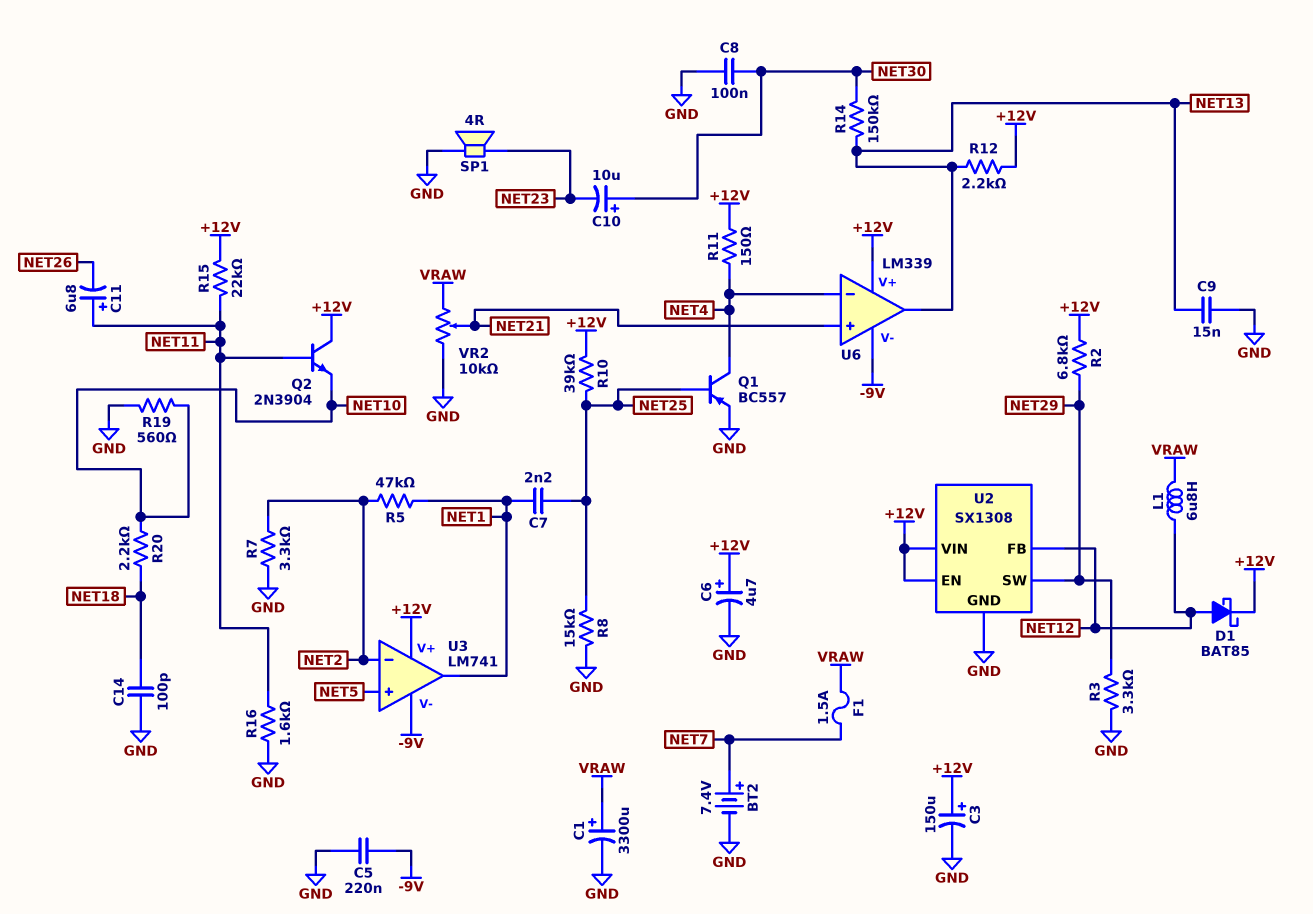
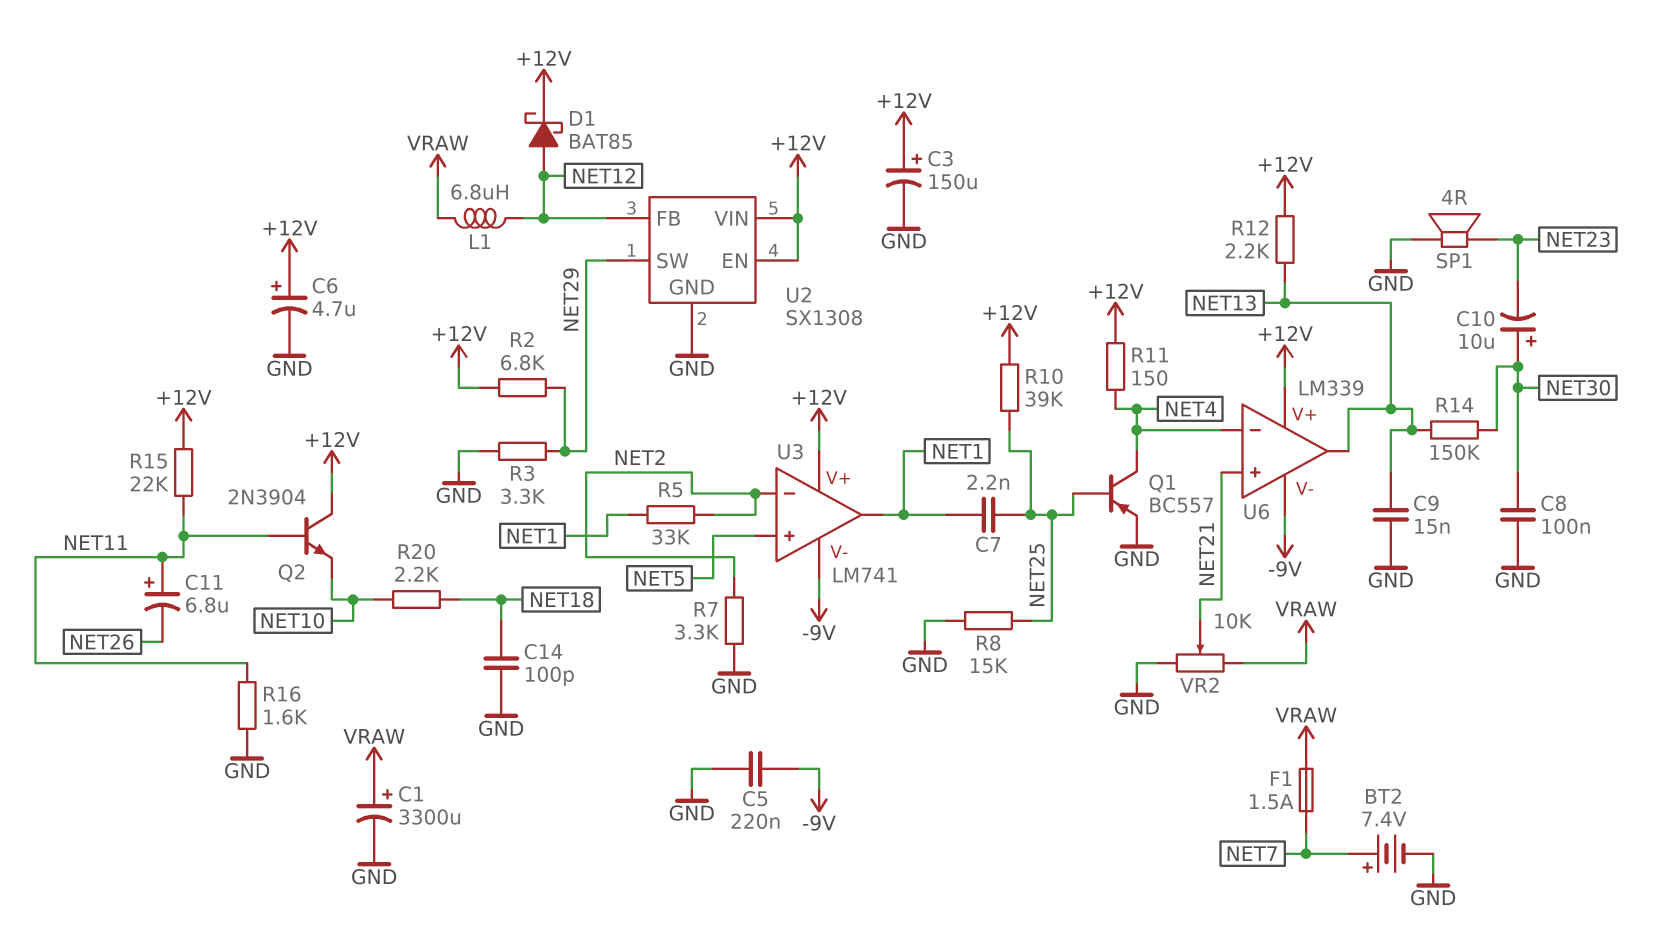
R5: 47k (NET1, NET2) -> 33k (NET1, NET2)
R19: 560 (GND, NET10) -> none

